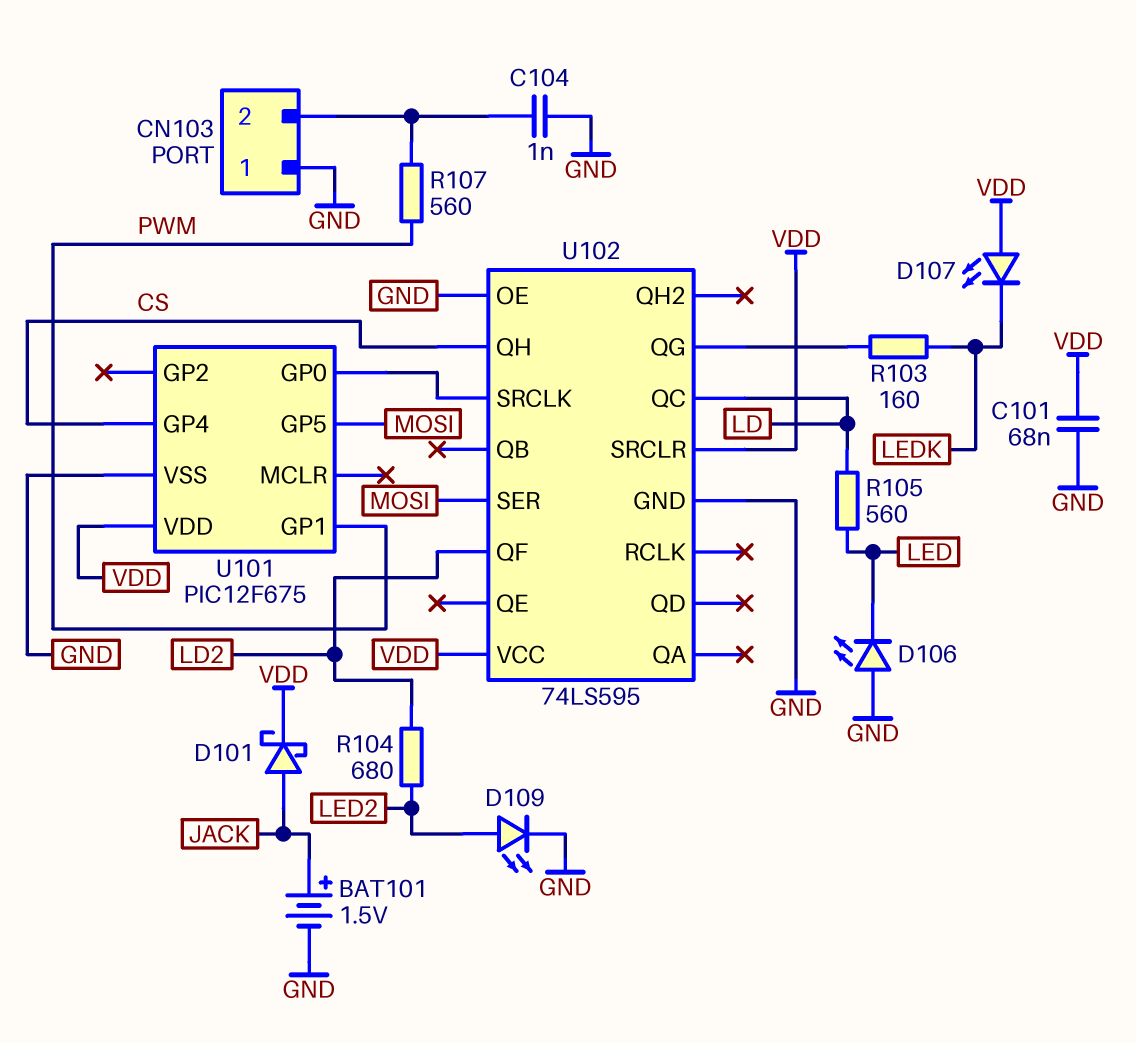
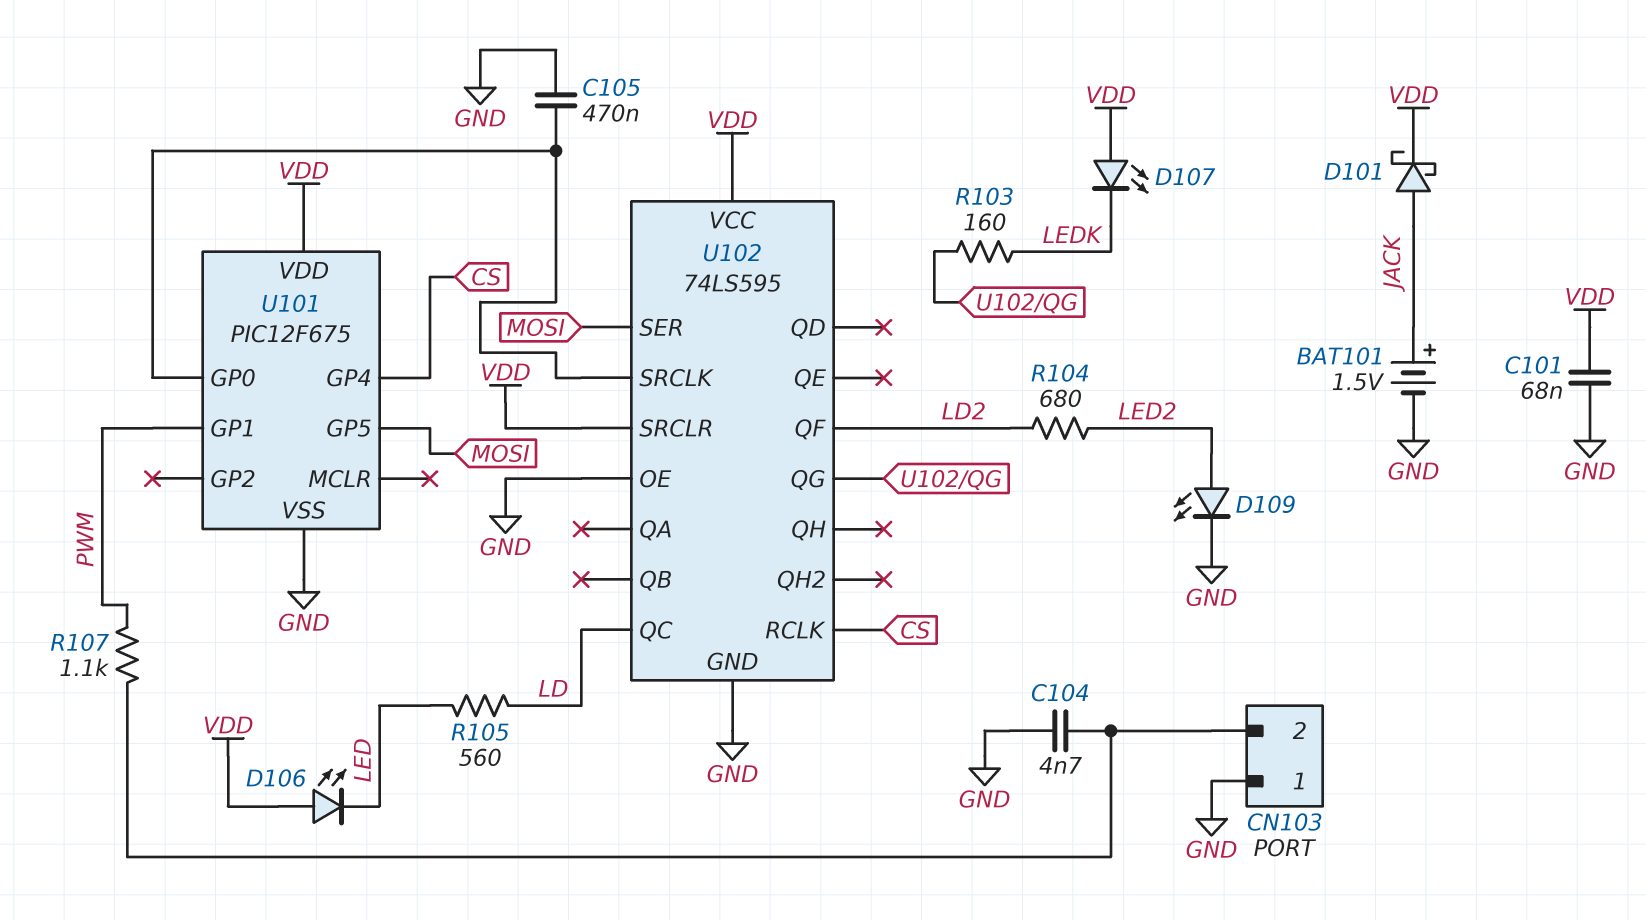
C104: 1nF (CN103/2, GND) -> 4.7nF (CN103/2, GND)
C105: none -> 470nF (GND, U101/GP0)
D106: LED (A GND, K LED) -> LED (A VDD, K LED)
R107: 560 (CN103/2, PWM) -> 1.1k (CN103/2, PWM)
U102 pin QH: CS -> none
U102 pin RCLK: none -> CS

